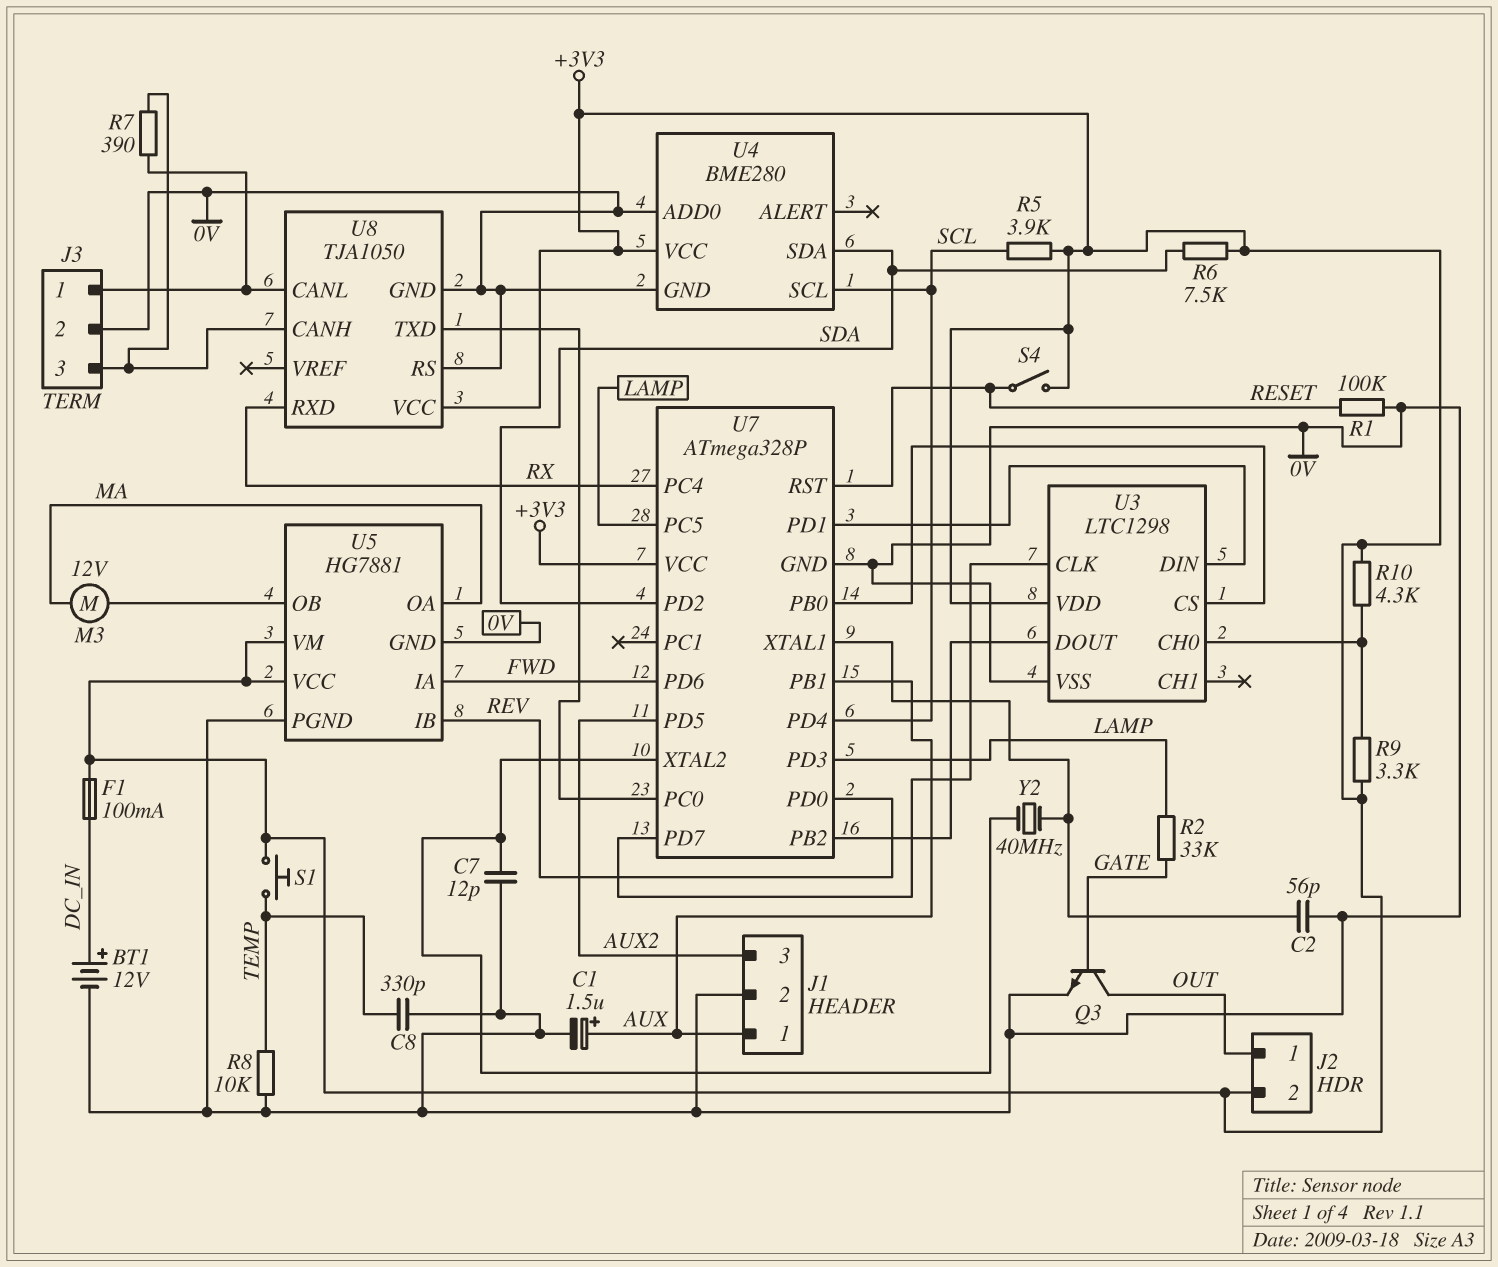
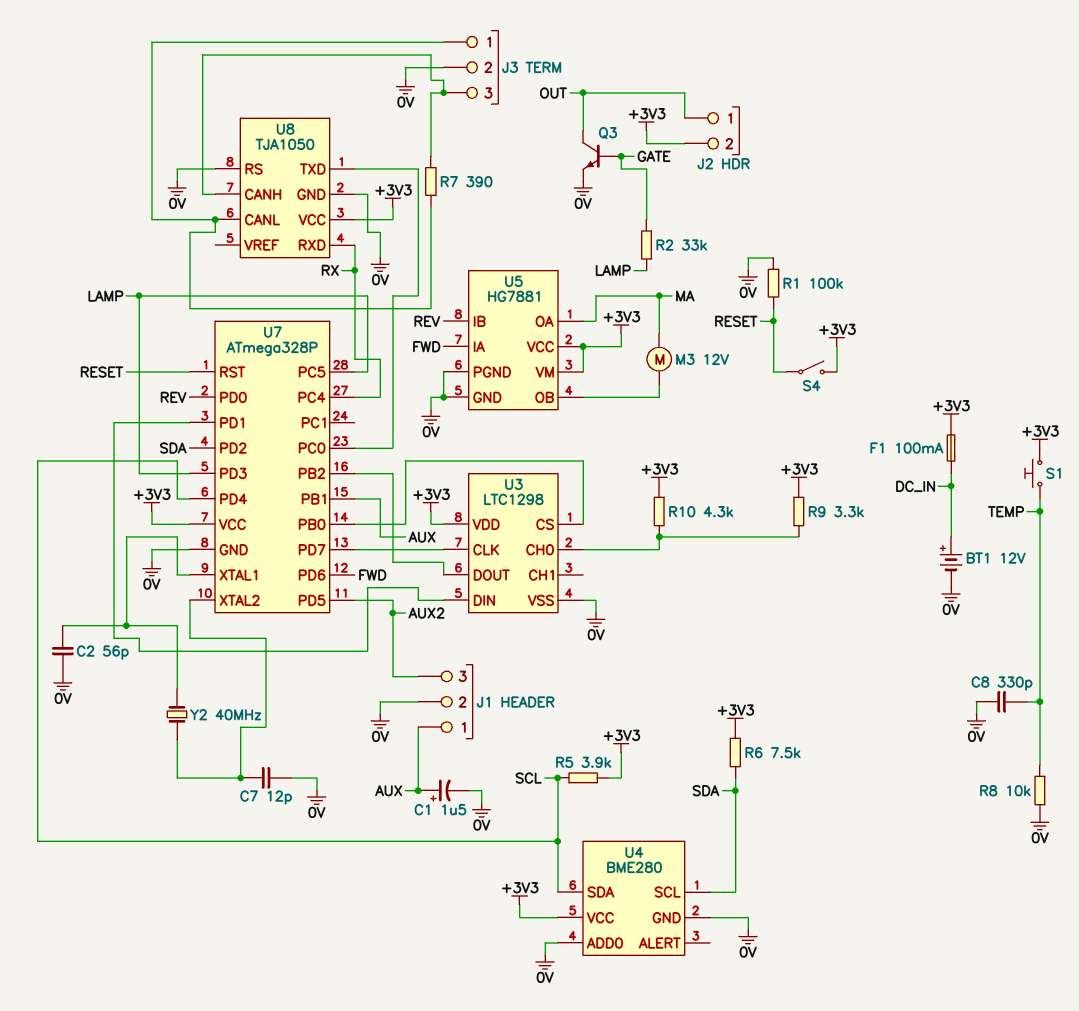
U4 pin SCL: SCL -> SDA
U4 pin SDA: SDA -> SCL

